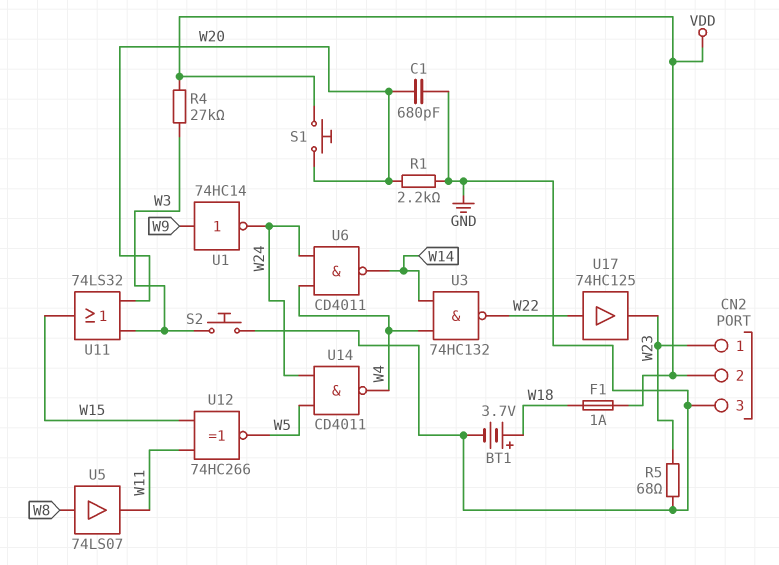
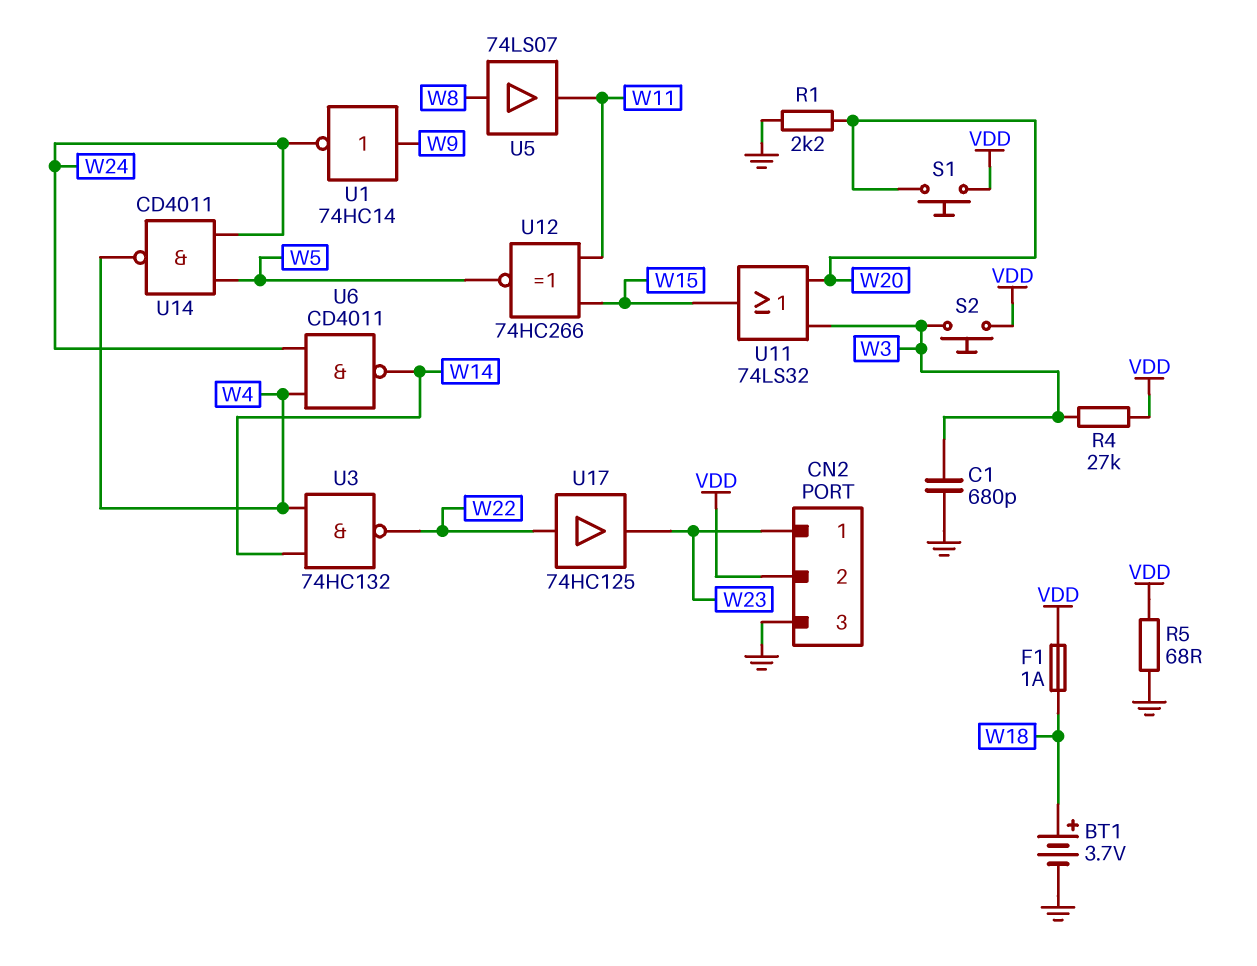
C1: 680pF (GND, W20) -> 680pF (GND, W3)
R5: 68 (GND, W23) -> 68 (GND, VDD)
S2: button (GND, W3) -> button (VDD, W3)

